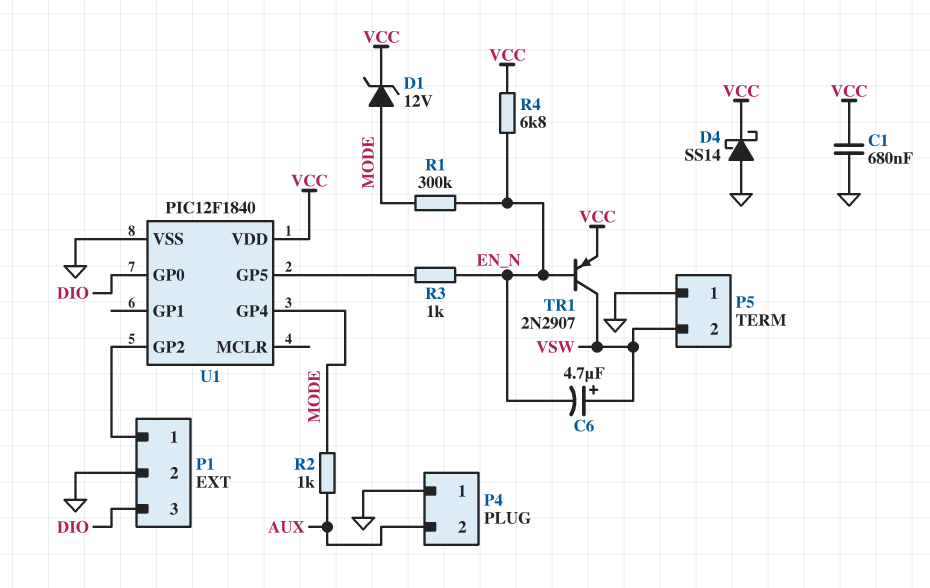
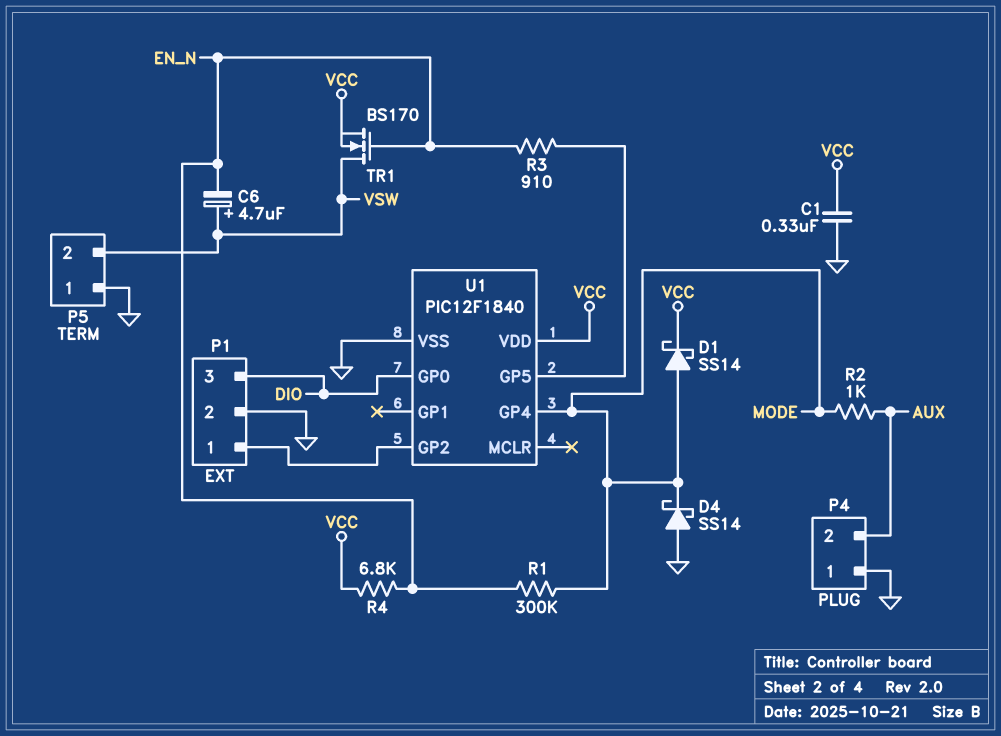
C1: 680nF (GND, VCC) -> 330nF (GND, VCC)
D1: zener 12V (A MODE, K VCC) -> schottky SS14 (A MODE, K VCC)
D4: schottky SS14 (A GND, K VCC) -> schottky SS14 (A GND, K MODE)
R3: 1k (EN_N, U1/GP5) -> 910 (EN_N, U1/GP5)
TR1: PNP 2N2907 (B EN_N, C VSW, E VCC) -> NMOS BS170 (G EN_N, D VSW, S VCC)

